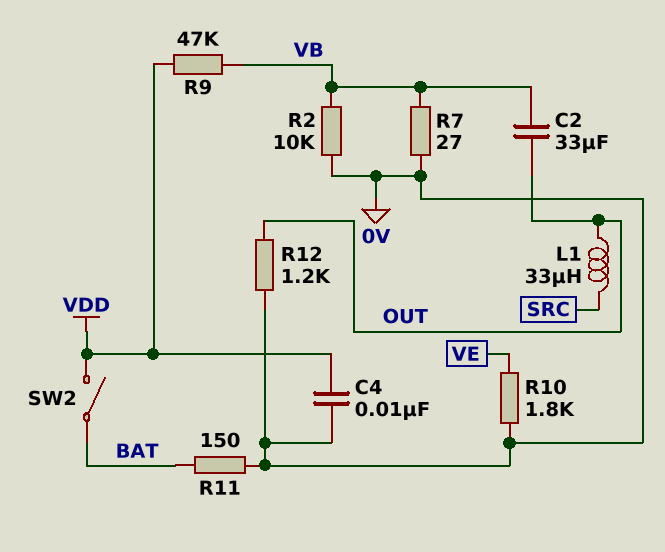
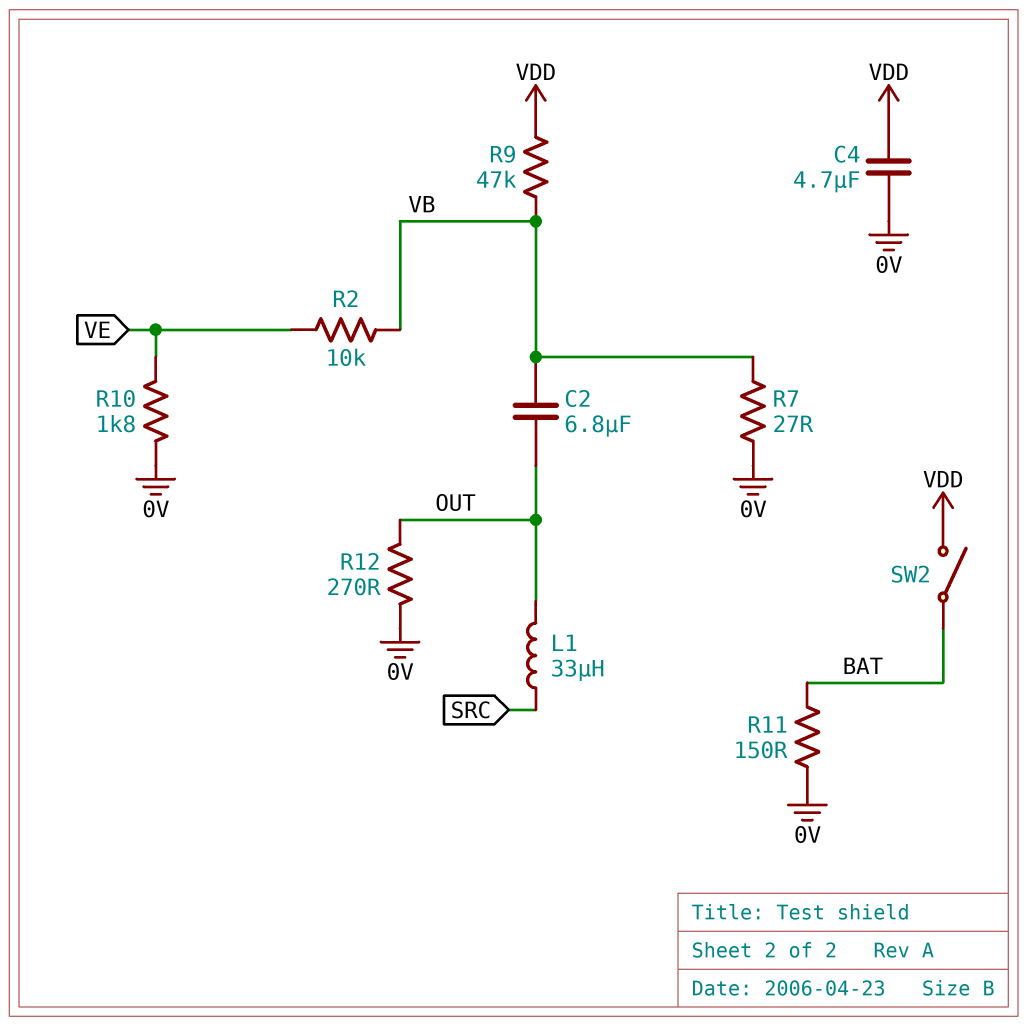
C2: 33uF (OUT, VB) -> 6.8uF (OUT, VB)
C4: 10nF (0V, VDD) -> 4.7uF (0V, VDD)
R2: 10k (0V, VB) -> 10k (VB, VE)
R12: 1.2k (0V, OUT) -> 270 (0V, OUT)

